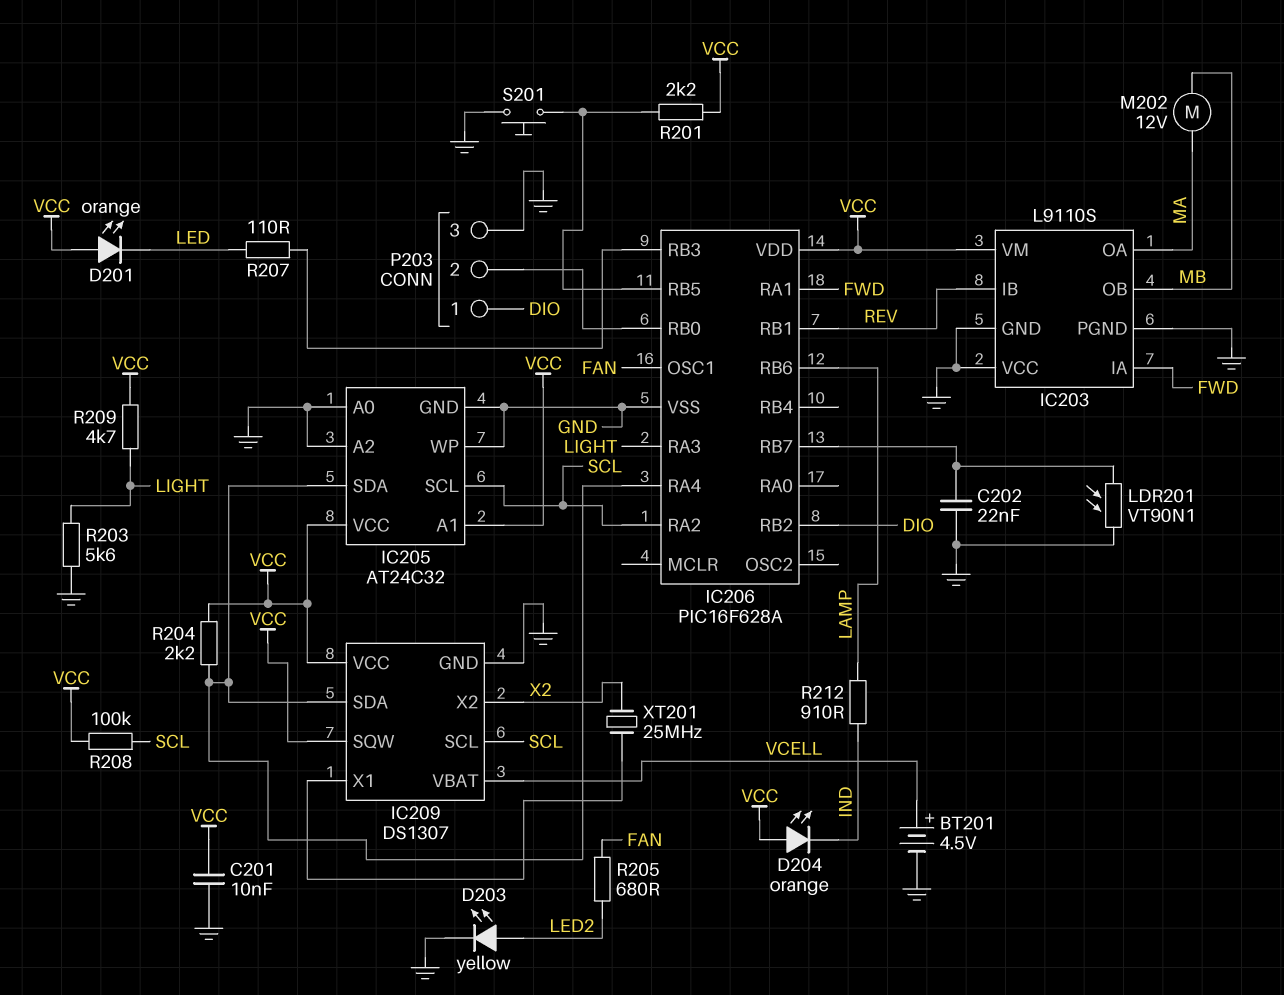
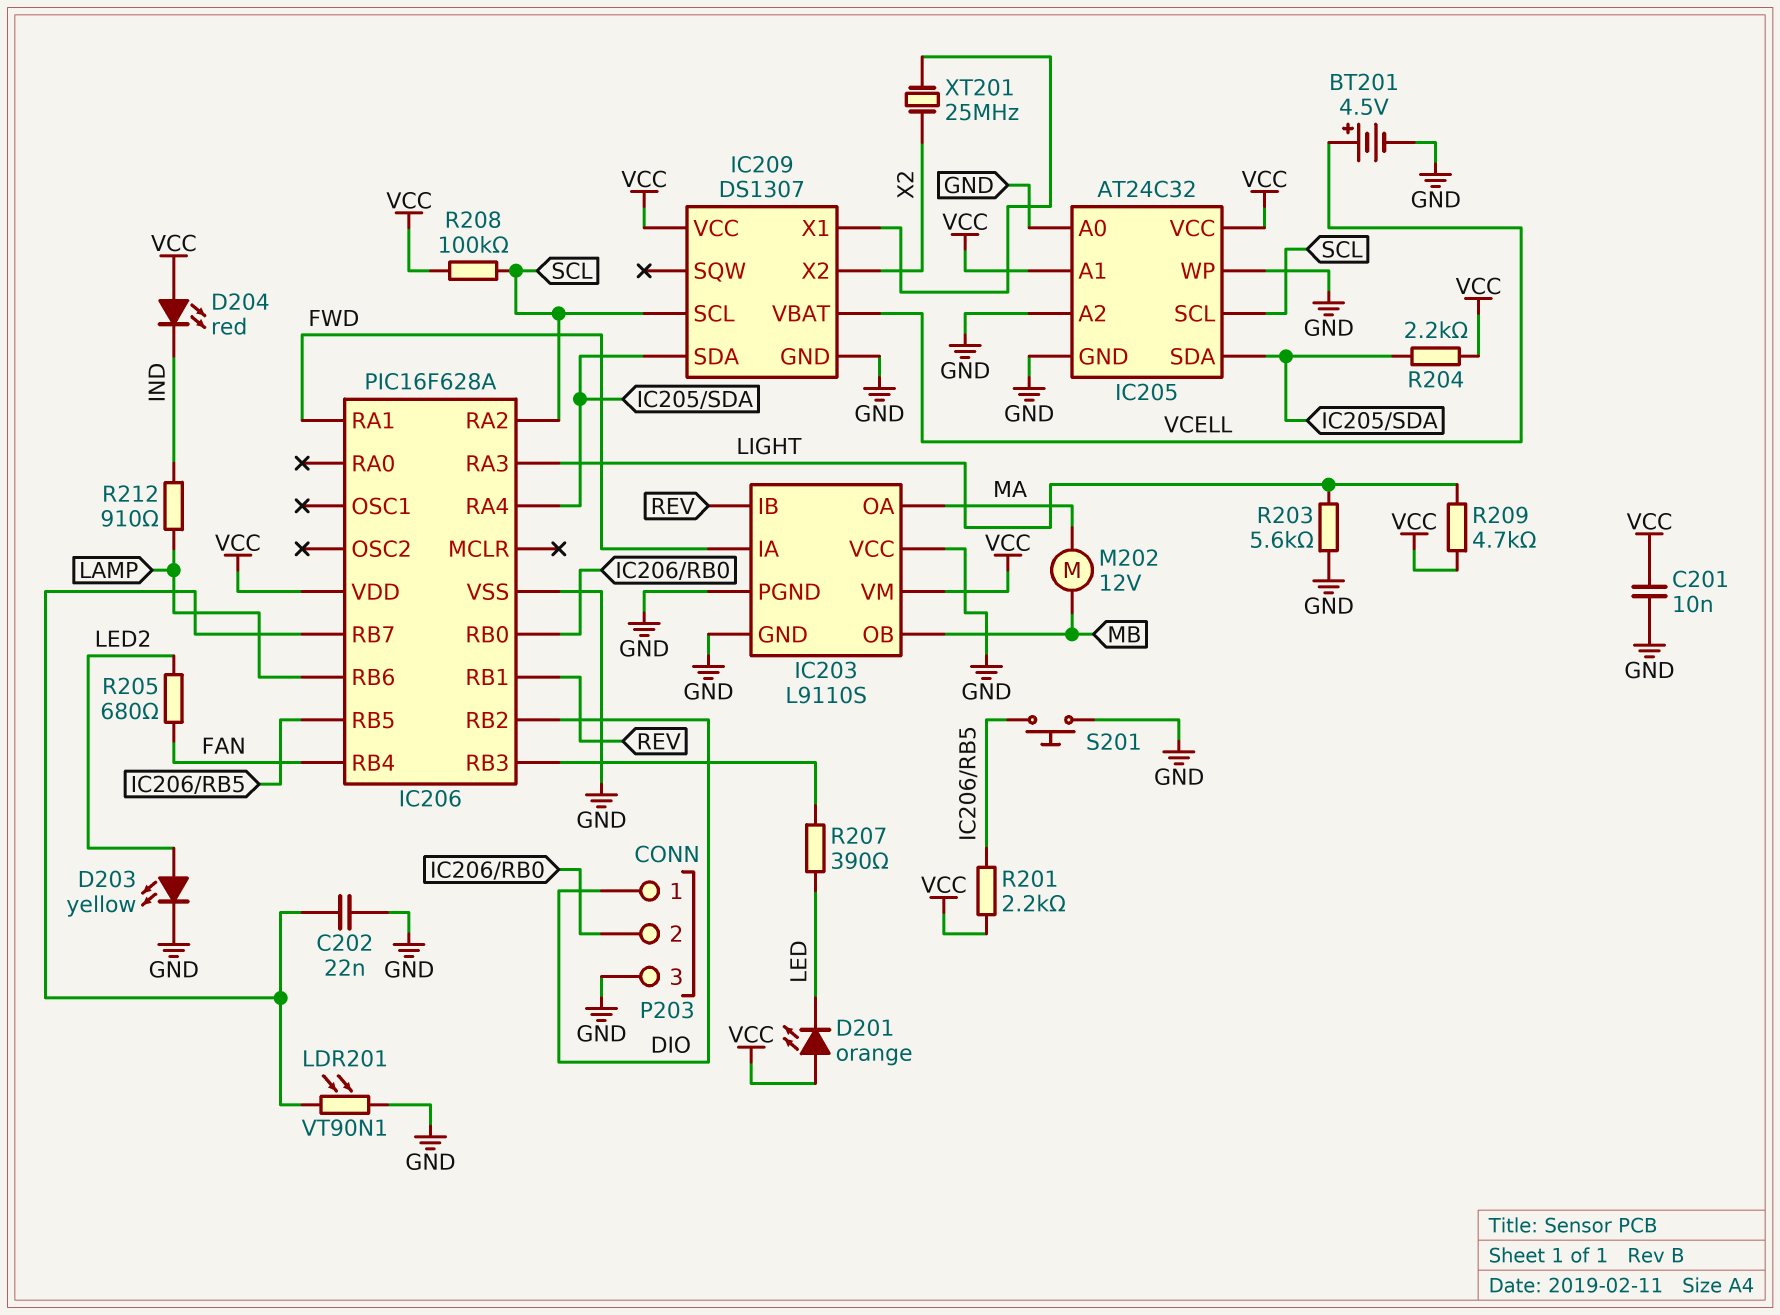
D204: LED orange (A VCC, K IND) -> LED red (A VCC, K IND)
IC206 pin OSC1: FAN -> none
IC206 pin RB4: none -> FAN
IC209 pin SQW: VCC -> none
R207: 110 (IC206/RB3, LED) -> 390 (IC206/RB3, LED)

